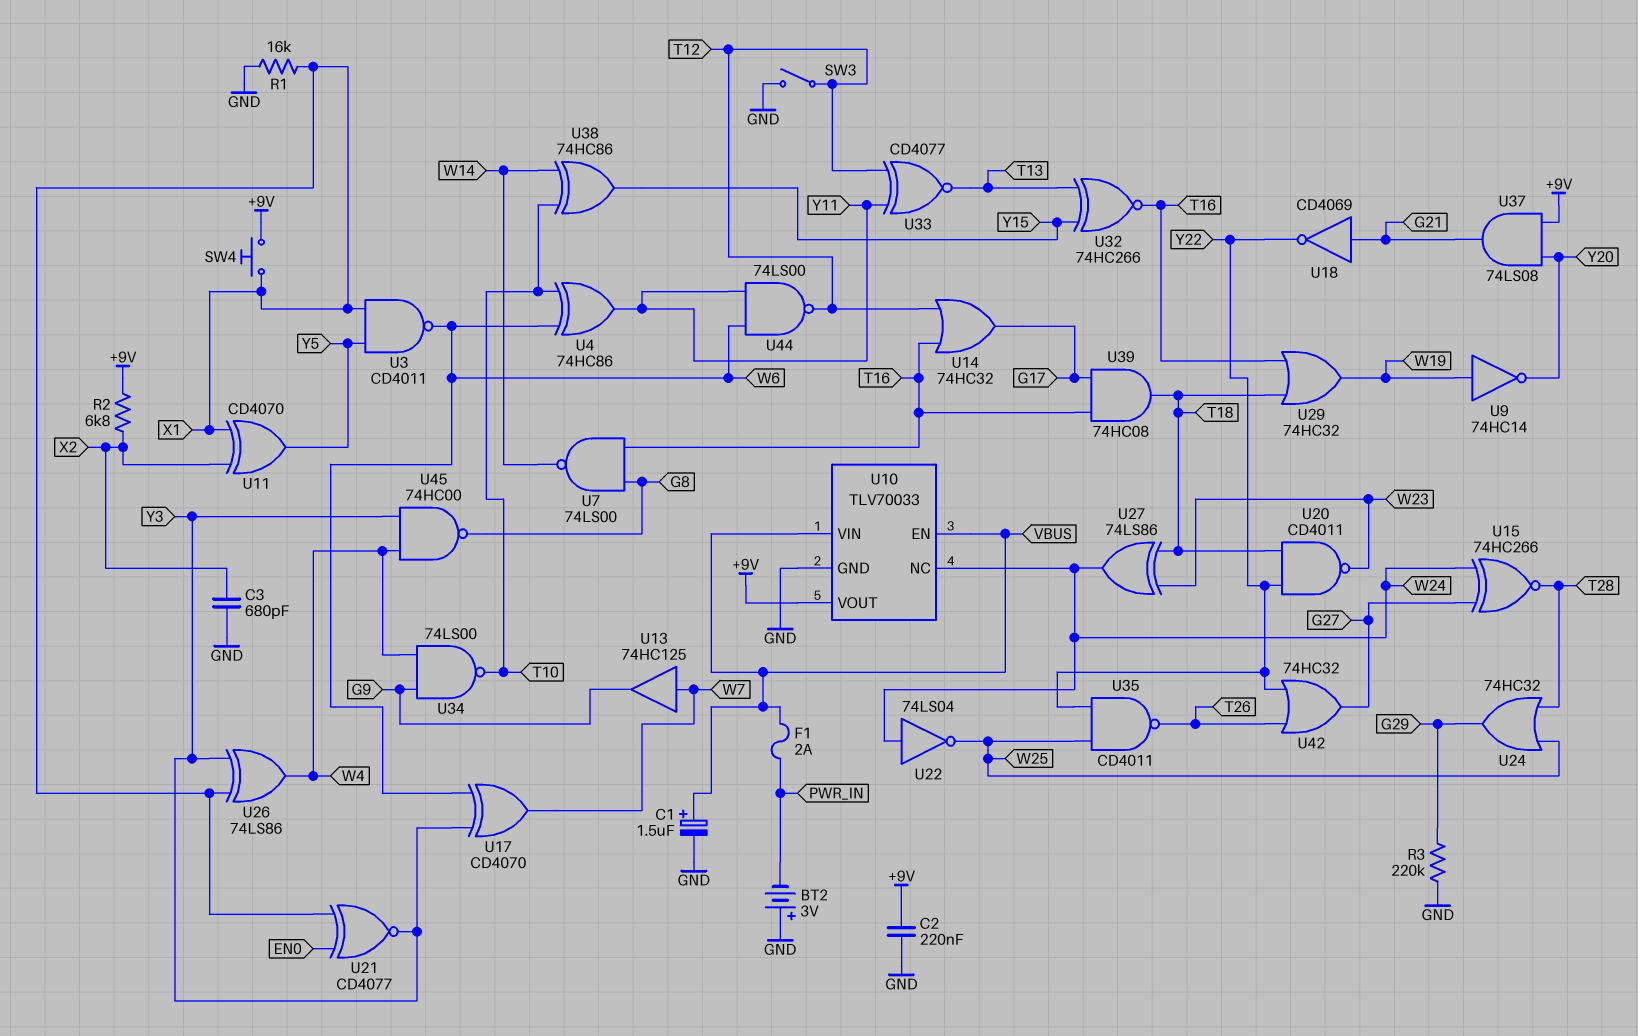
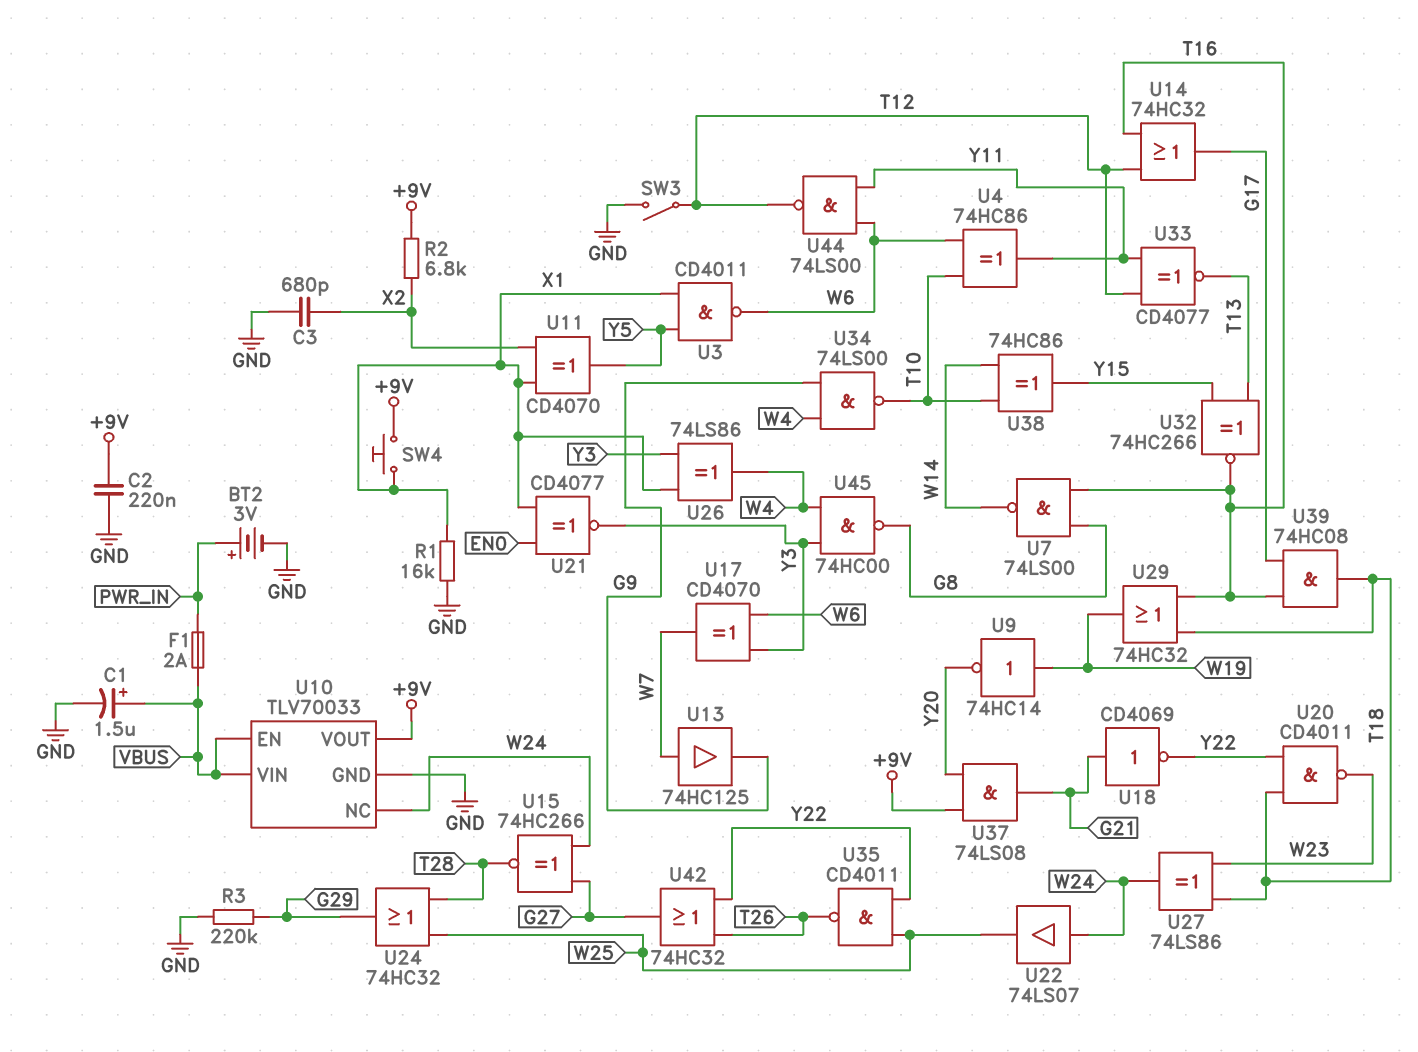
BT2: 3V (plus GND, minus PWR_IN) -> 3V (plus PWR_IN, minus GND)
U22: NOT 74LS04 (in W24, out W25) -> buffer 74LS07 (in W24, out W25)

